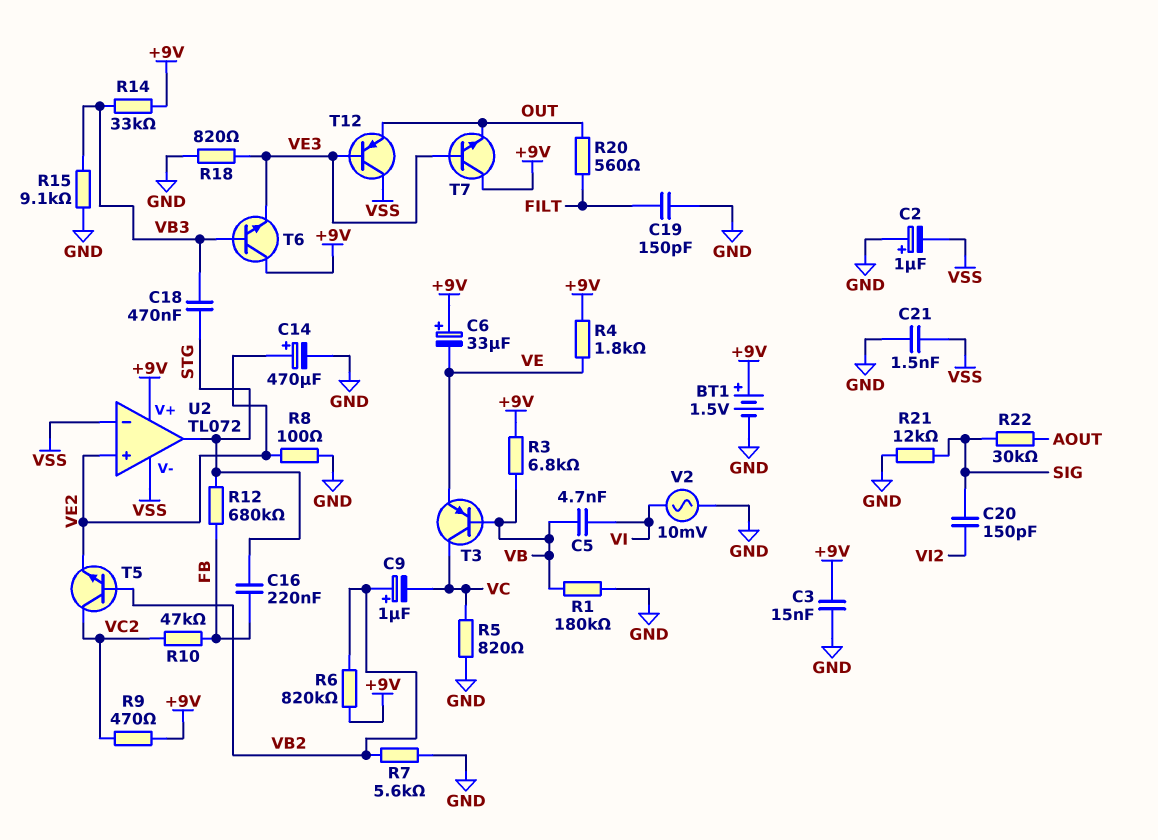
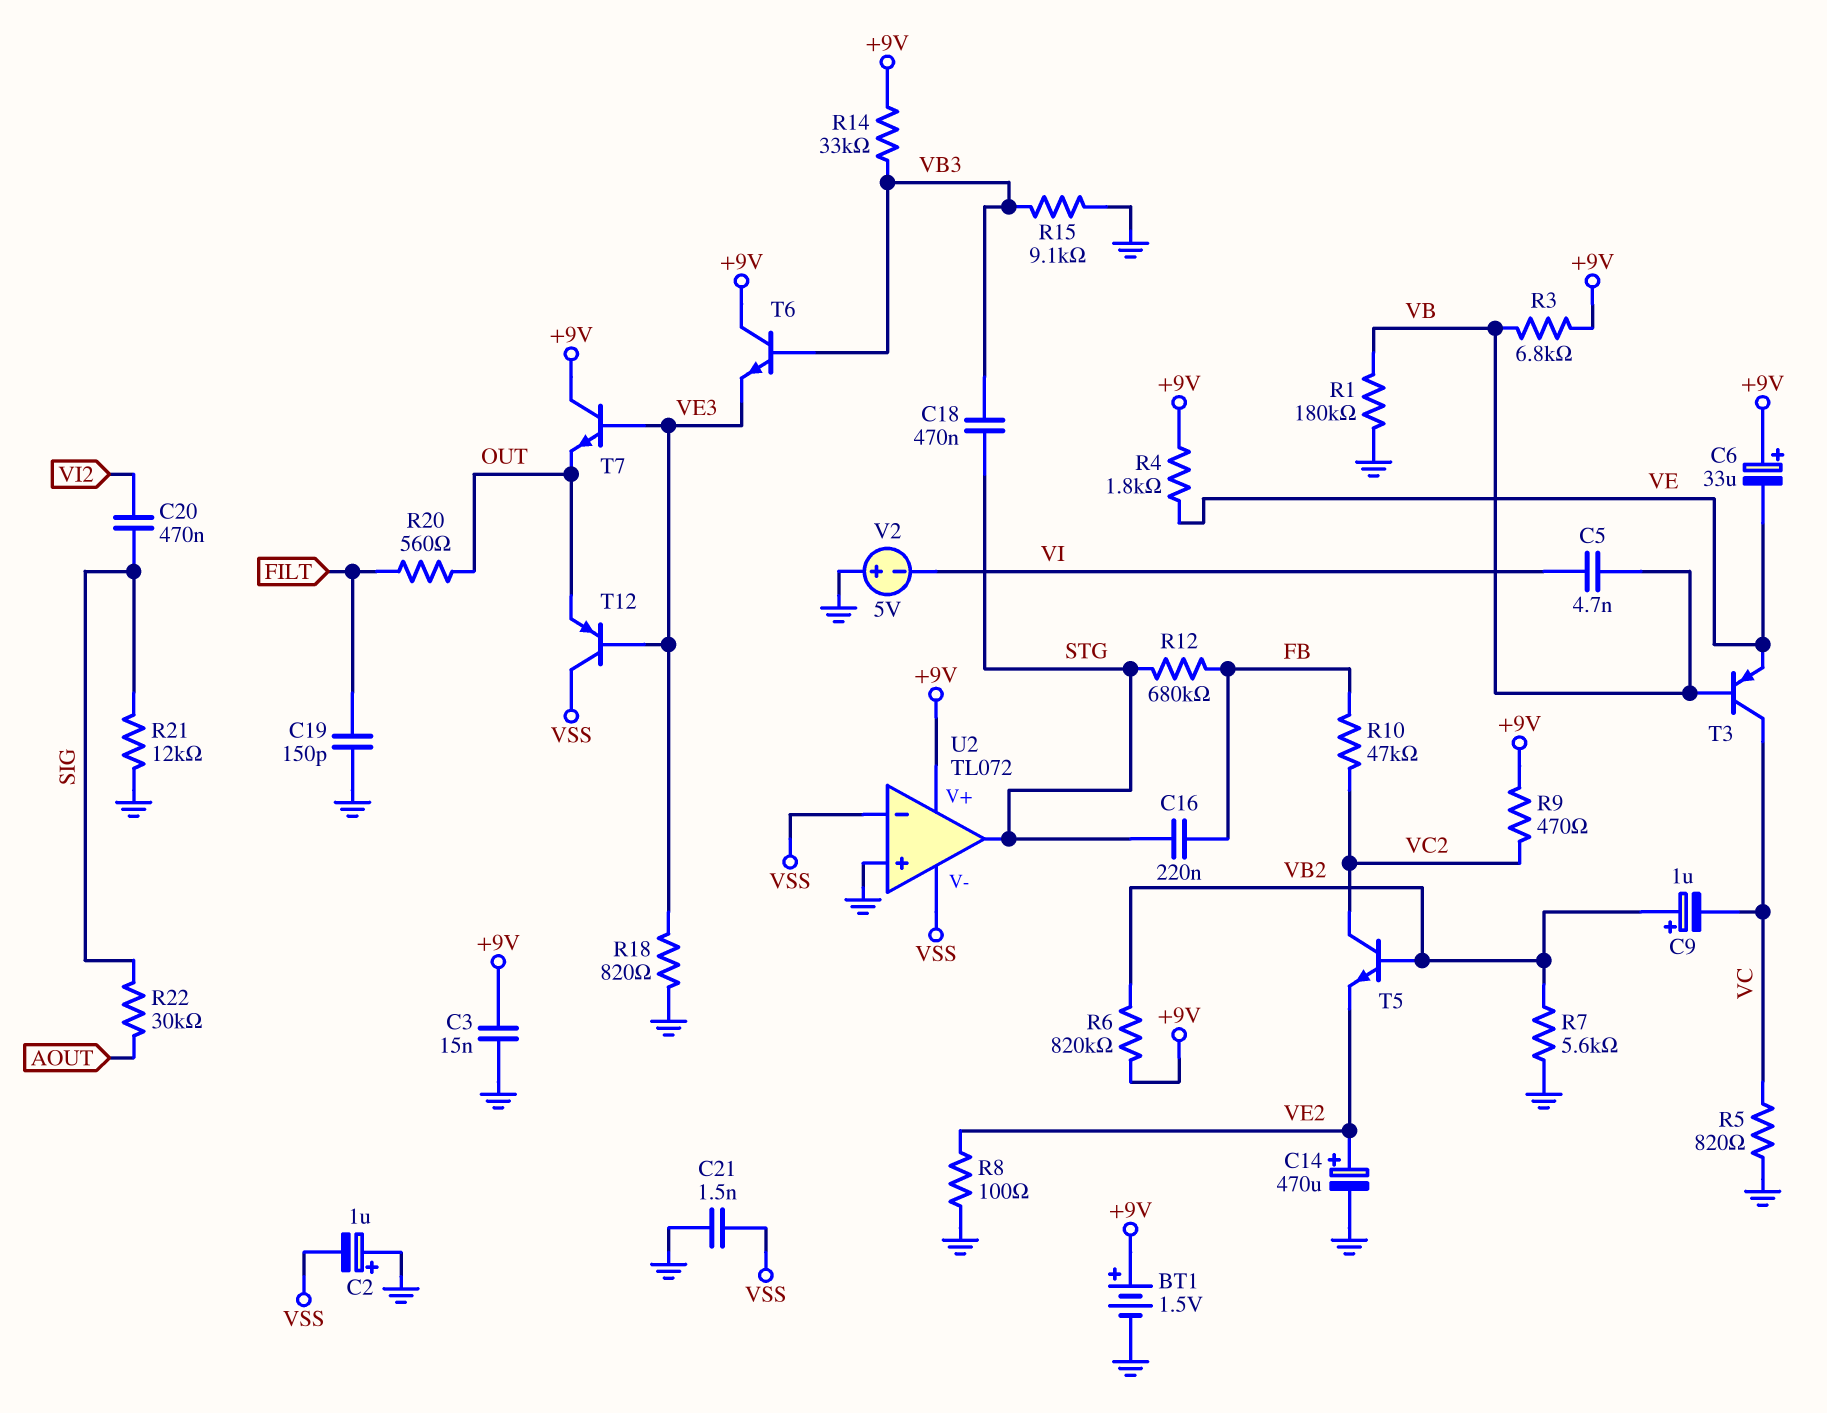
C20: 150pF (SIG, VI2) -> 470nF (SIG, VI2)
U2 pin in+: VE2 -> GND
V2: AC 10mV (GND, VI) -> 5V (plus GND, minus VI)

